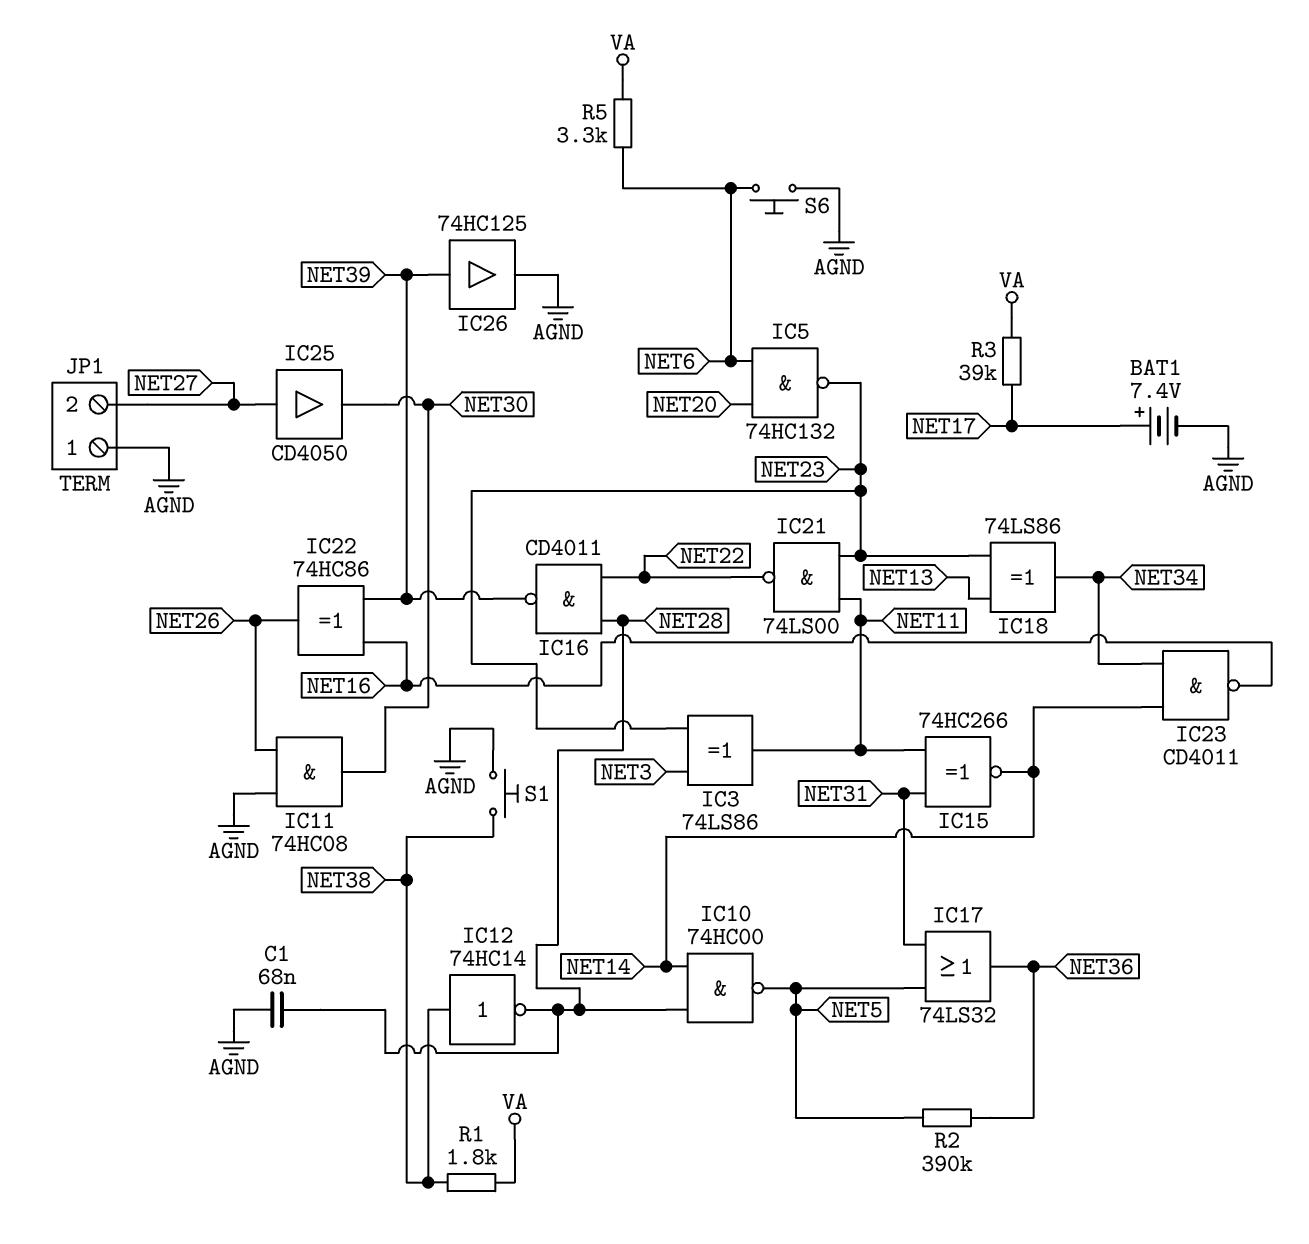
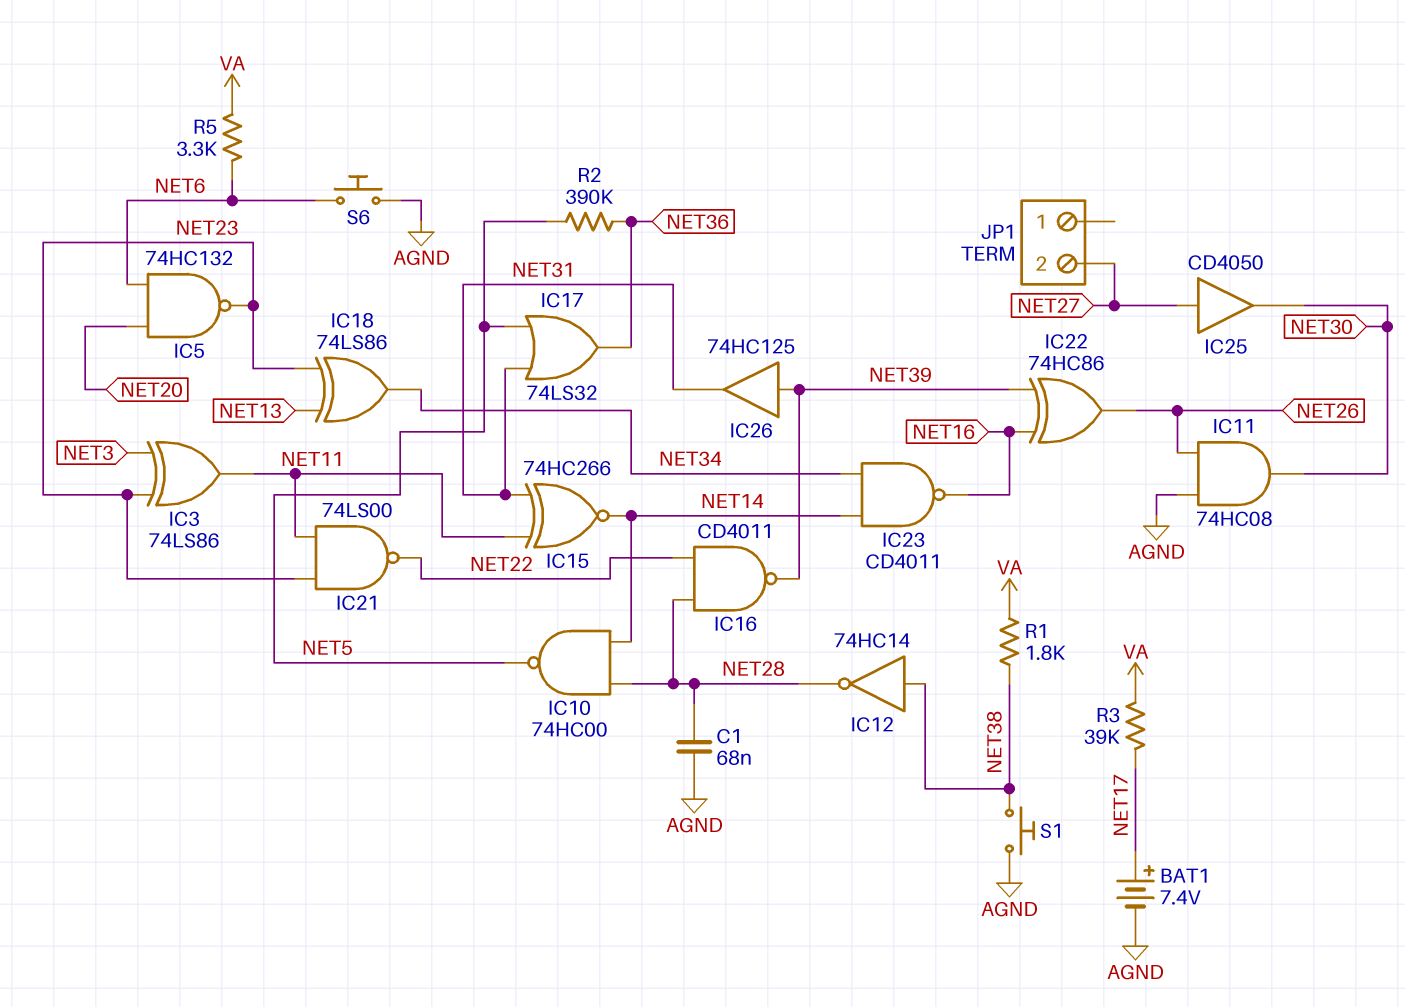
IC26: buffer 74HC125 (in NET39, out AGND) -> buffer 74HC125 (in NET39, out NET31)
JP1 pin 1: AGND -> none

